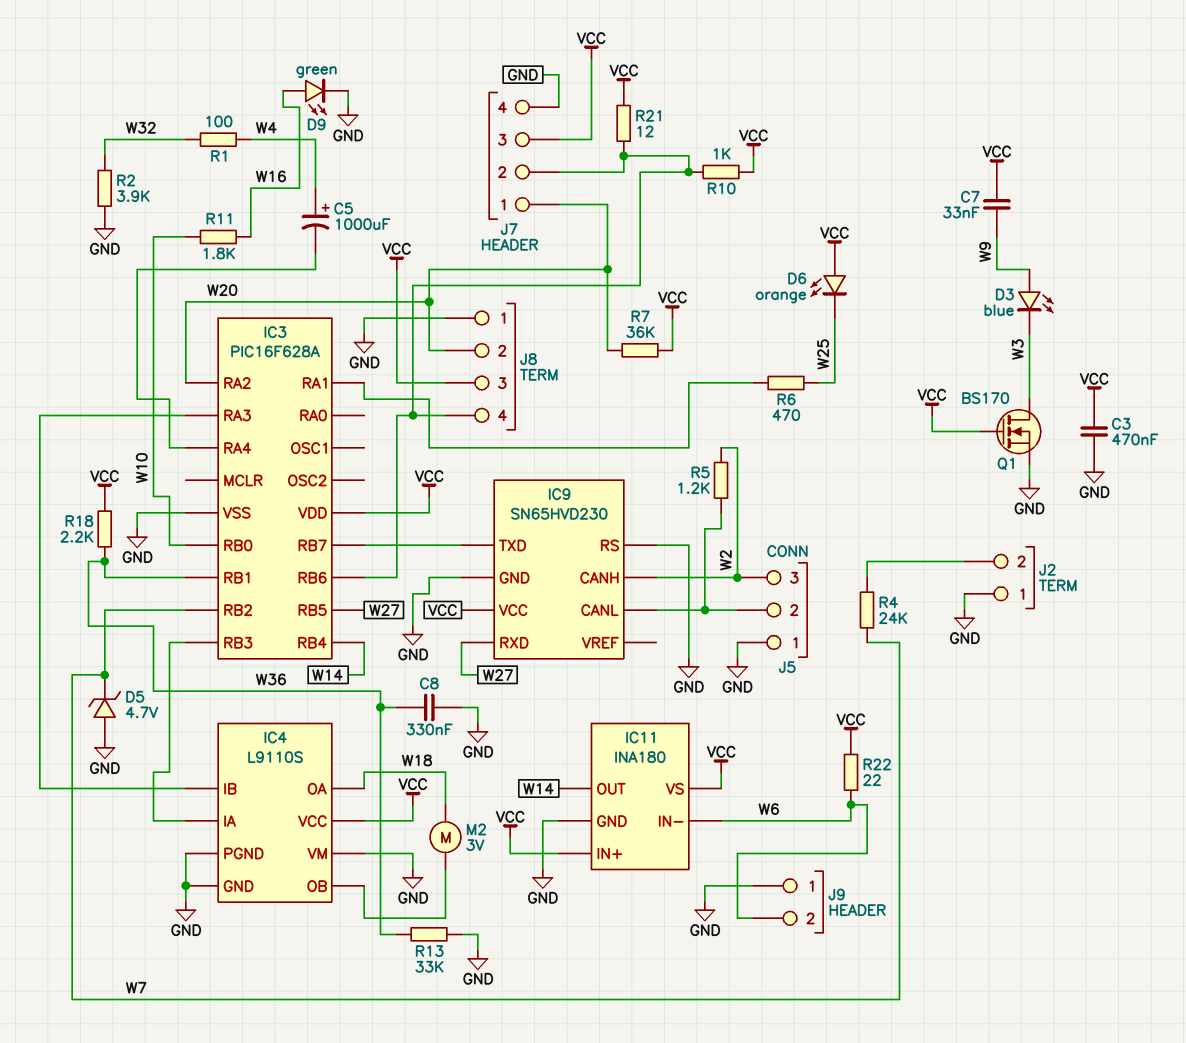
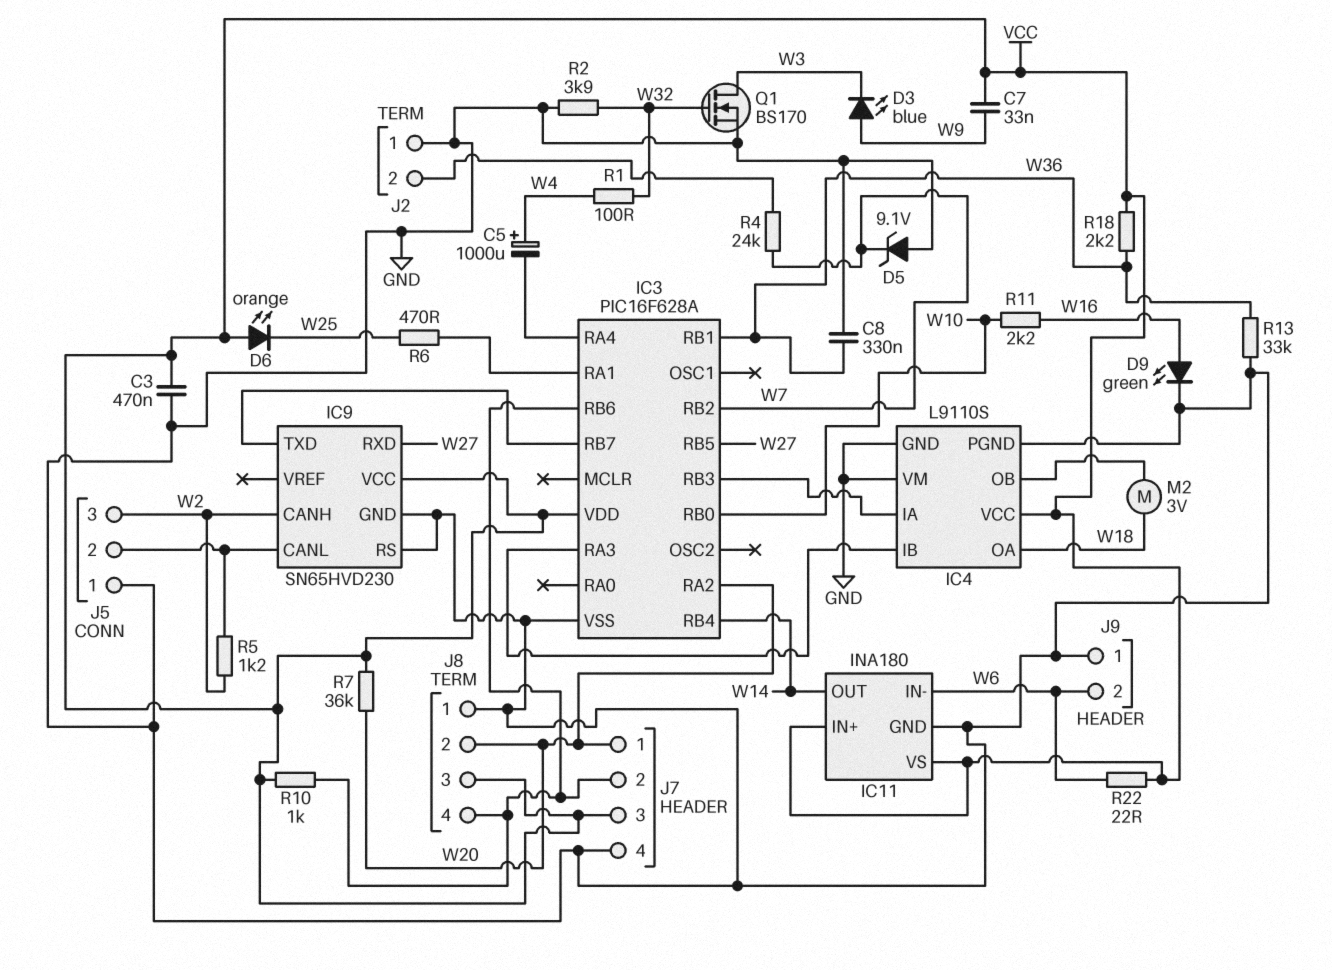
D5: zener 4.7V (A GND, K W7) -> zener 9.1V (A GND, K W7)
Q1: NMOS BS170 (G VCC, D W3, S GND) -> NMOS BS170 (G W32, D W3, S GND)
R11: 1.8k (W10, W16) -> 2.2k (W10, W16)
R21: 12 (IC3/RB6, VCC) -> none

